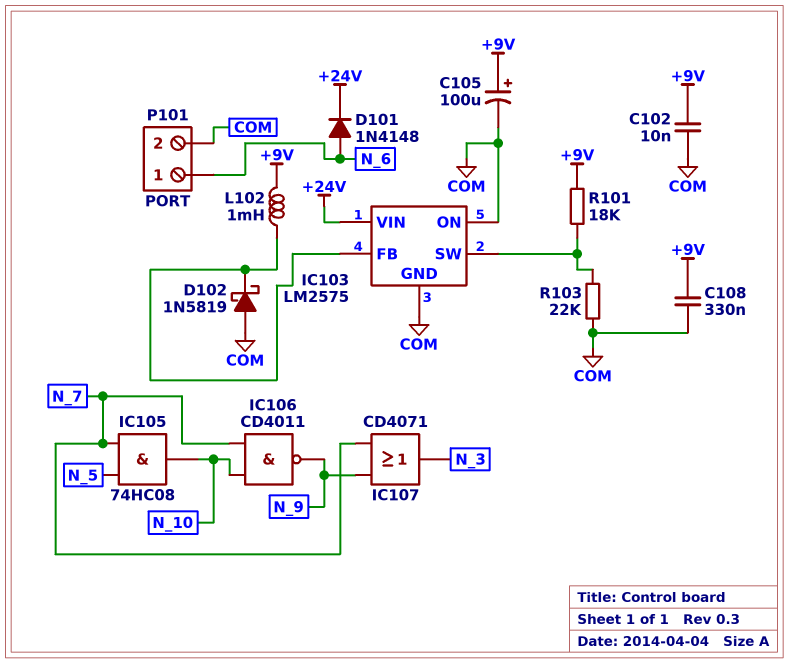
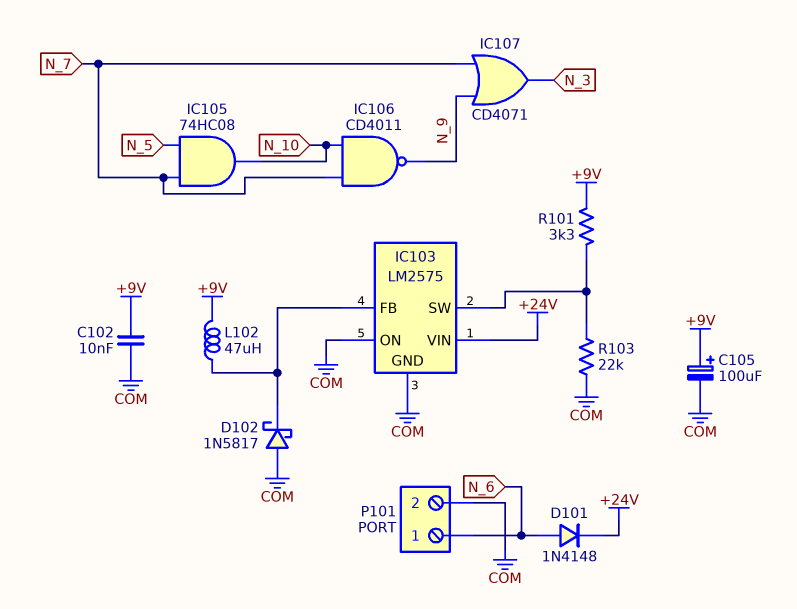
C108: 330nF (+9V, COM) -> none
D102: schottky 1N5819 (A COM, K IC103/FB) -> schottky 1N5817 (A COM, K IC103/FB)
L102: 1mH (+9V, IC103/FB) -> 47uH (+9V, IC103/FB)
R101: 18k (+9V, IC103/SW) -> 3.3k (+9V, IC103/SW)

